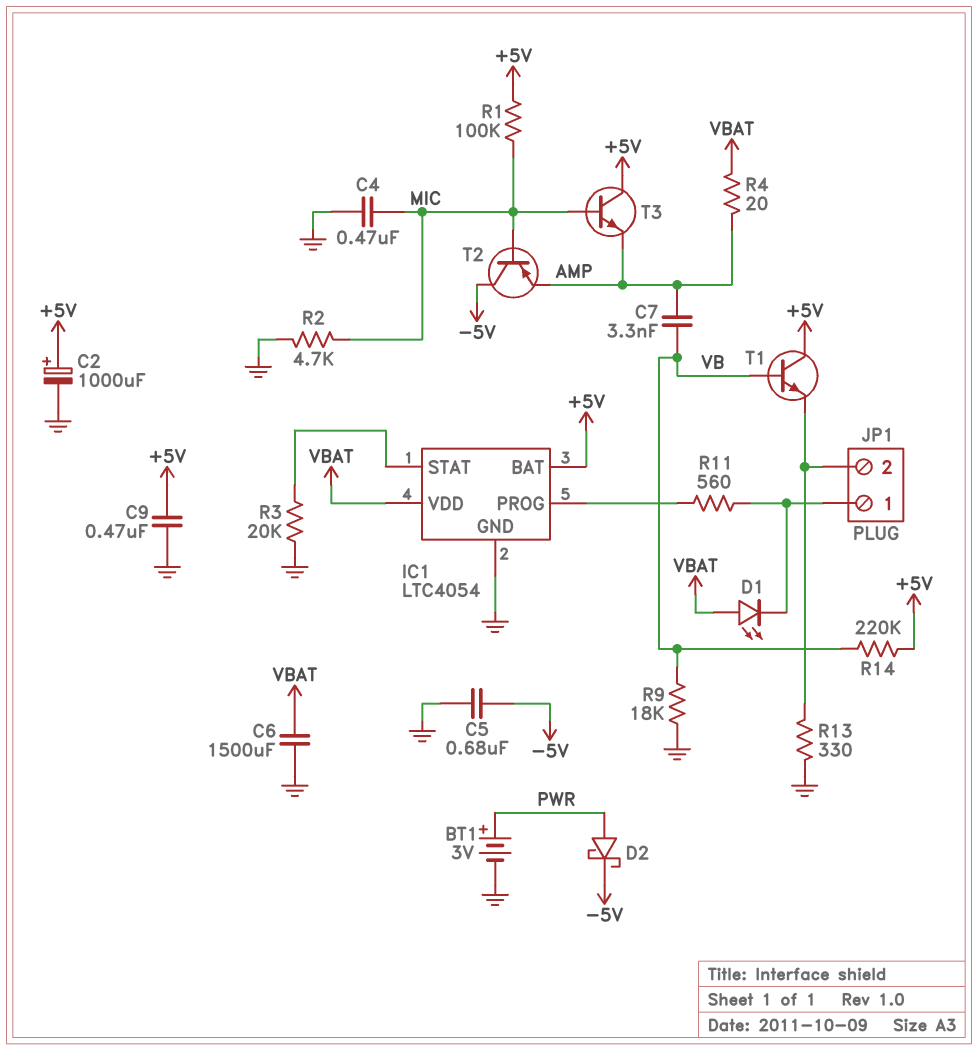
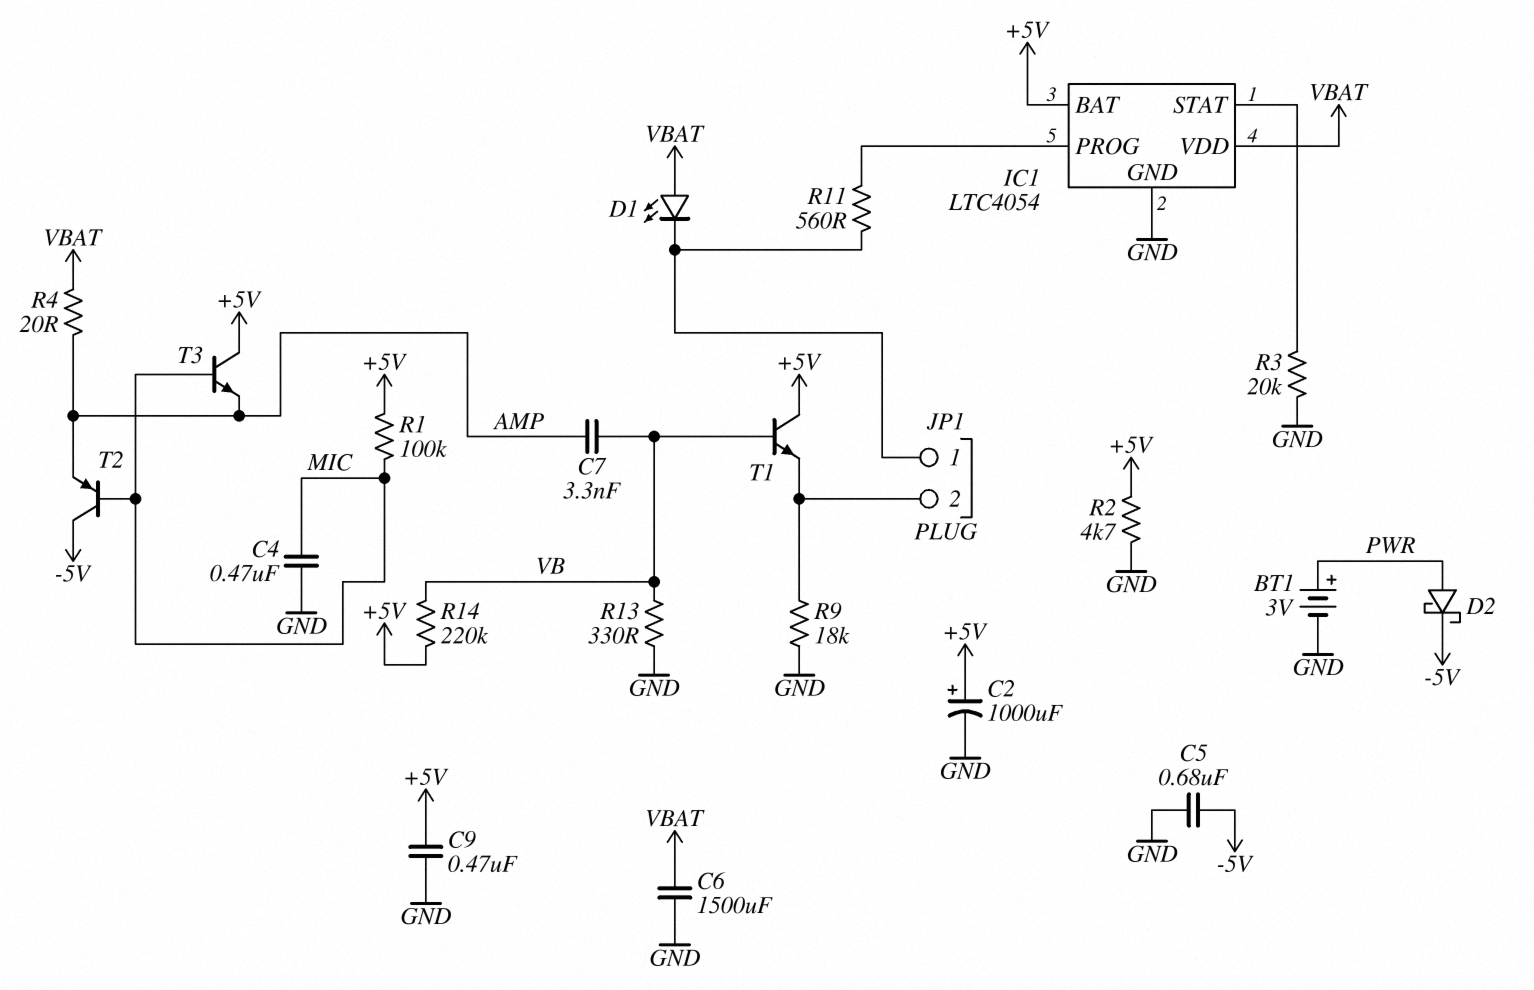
R2: 4.7k (GND, MIC) -> 4.7k (+5V, GND)
R9: 18k (GND, VB) -> 18k (GND, JP1/2)
R13: 330 (GND, JP1/2) -> 330 (GND, VB)

